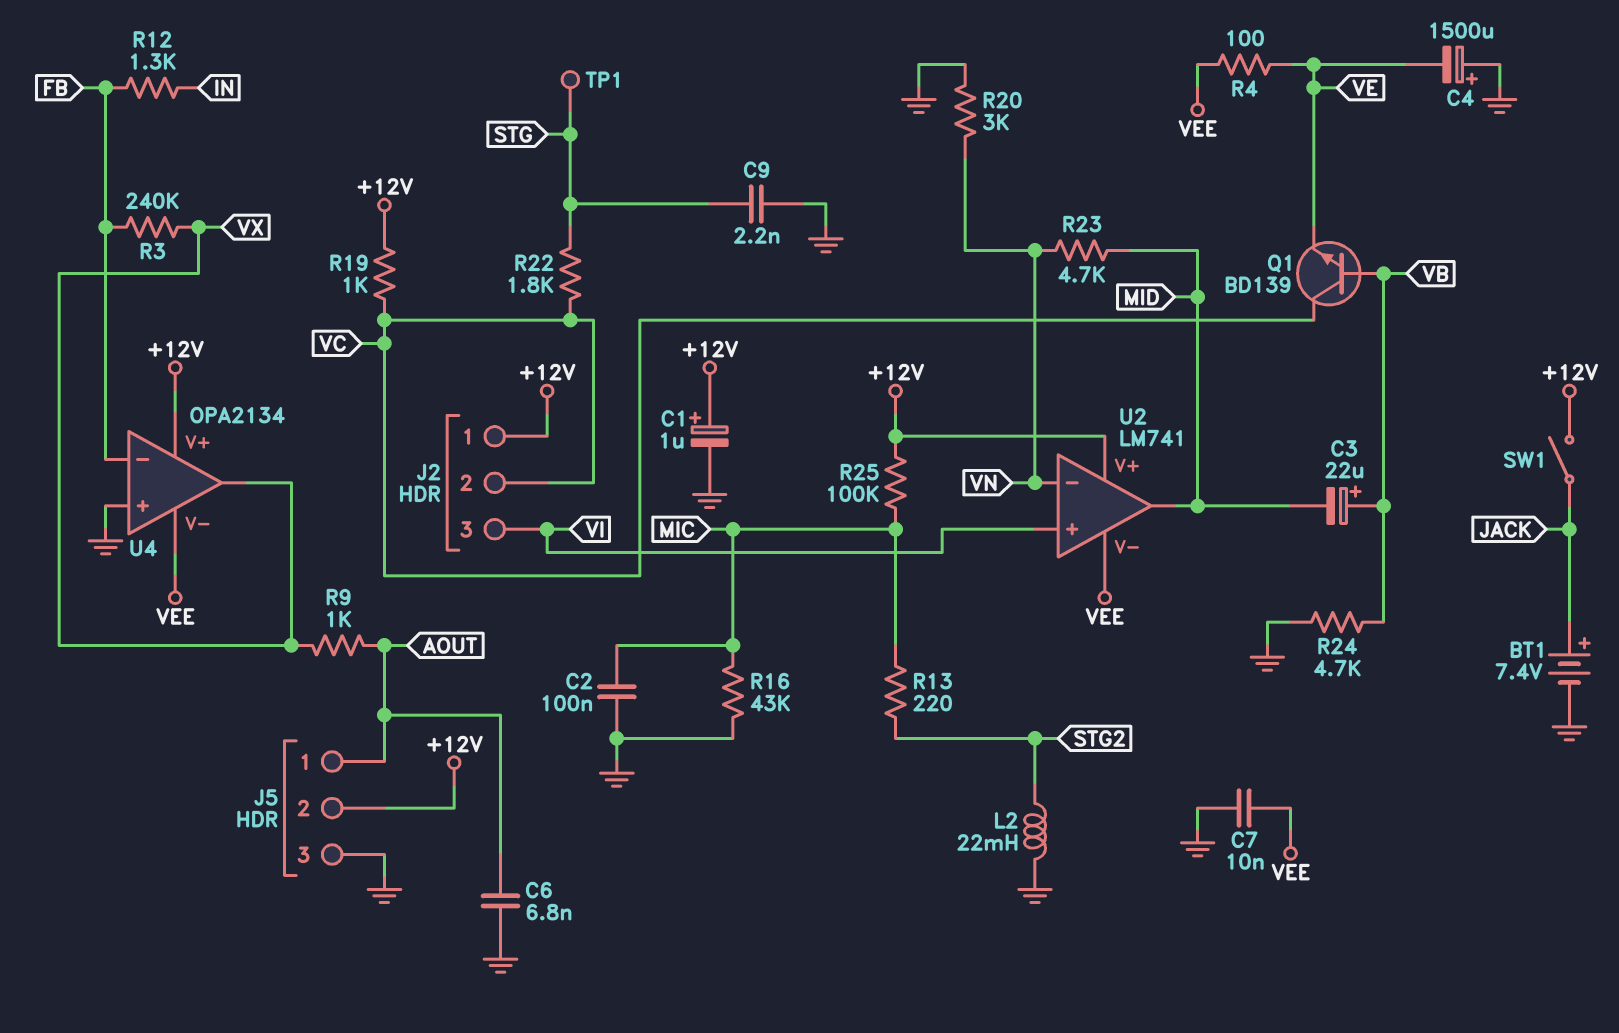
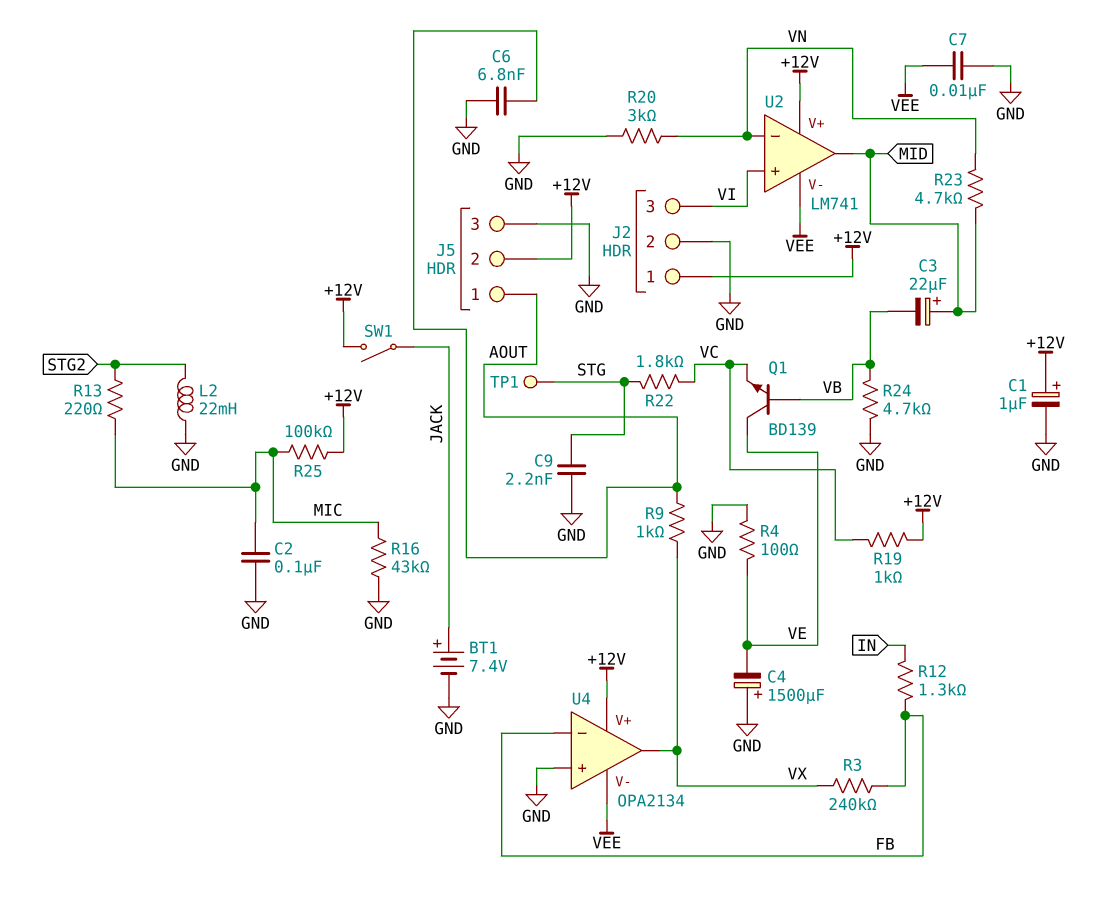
C3: 22uF (plus VB, minus MID) -> 22uF (plus MID, minus VB)
J2 pin 2: VC -> GND
Q1: NPN BD139 (B VB, C VC, E VE) -> NPN BD139 (B VB, C VE, E VC)
R4: 100 (VE, VEE) -> 100 (GND, VE)

